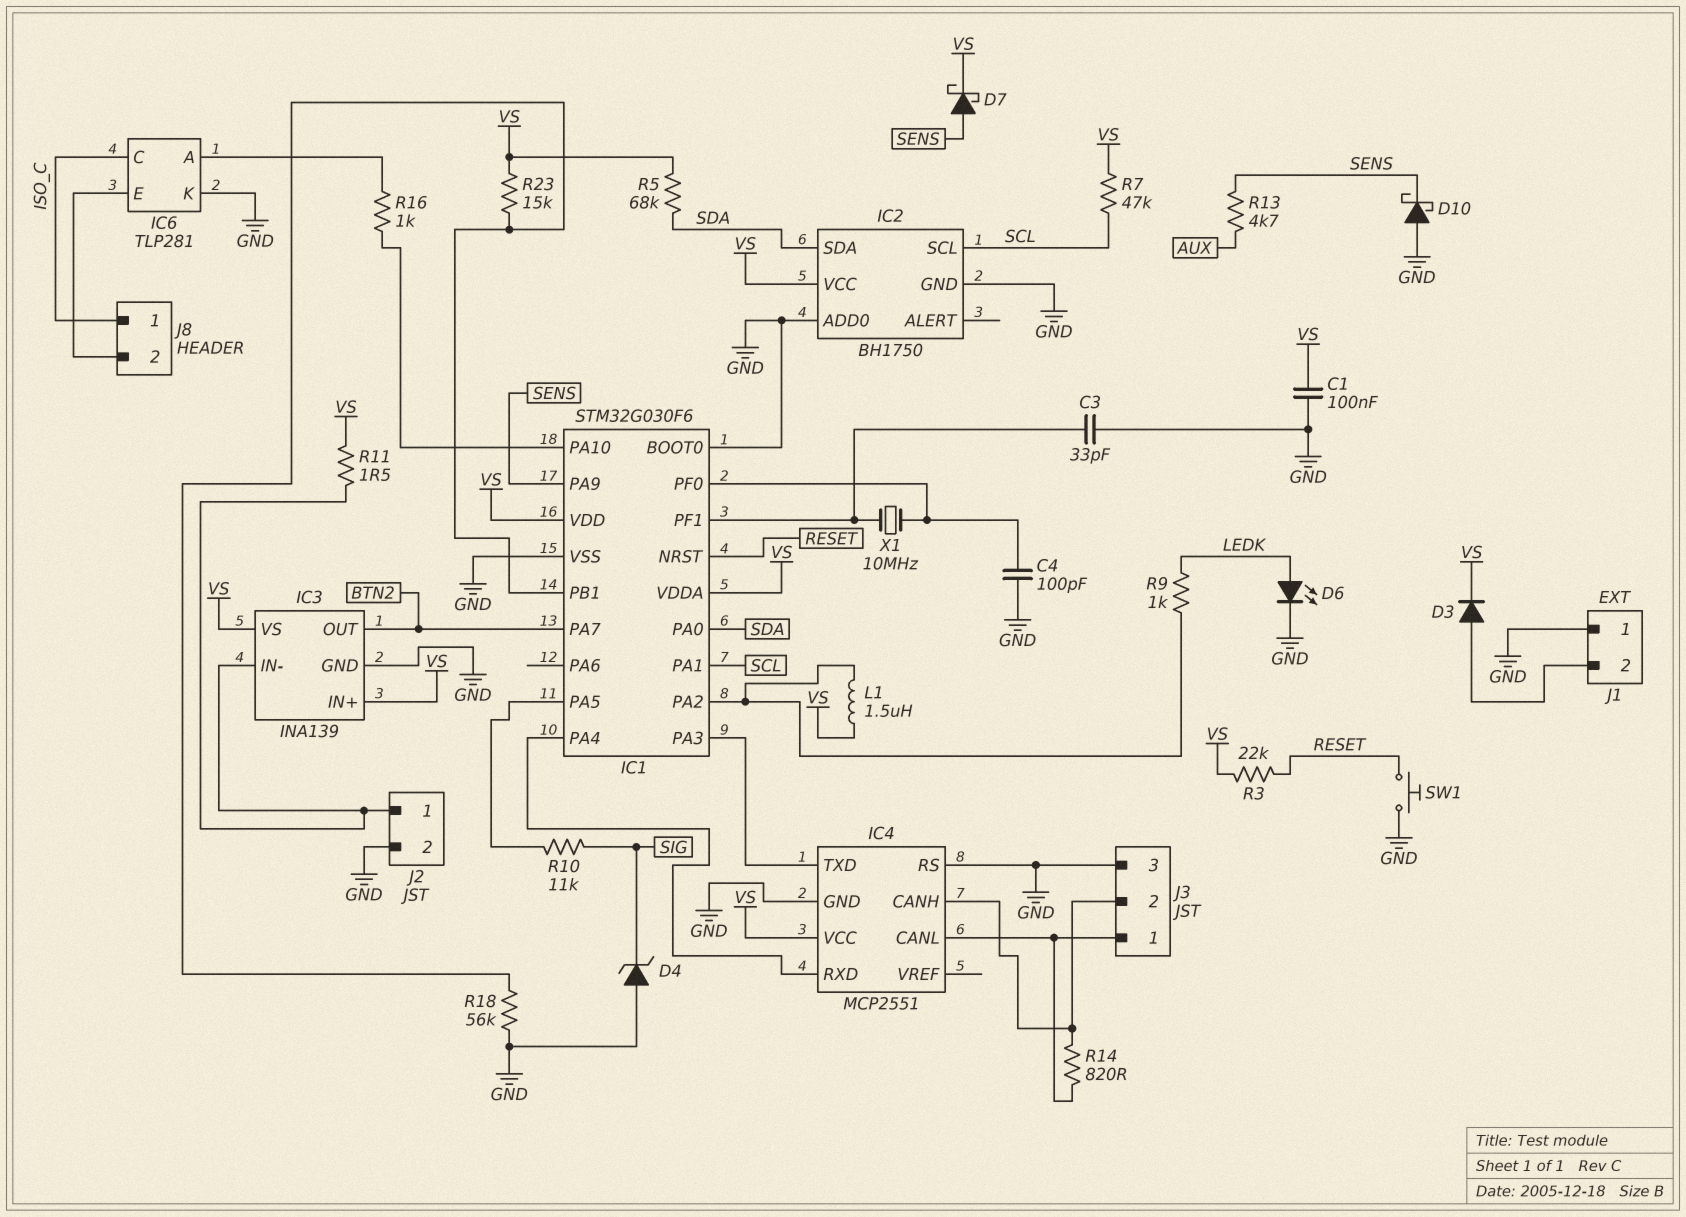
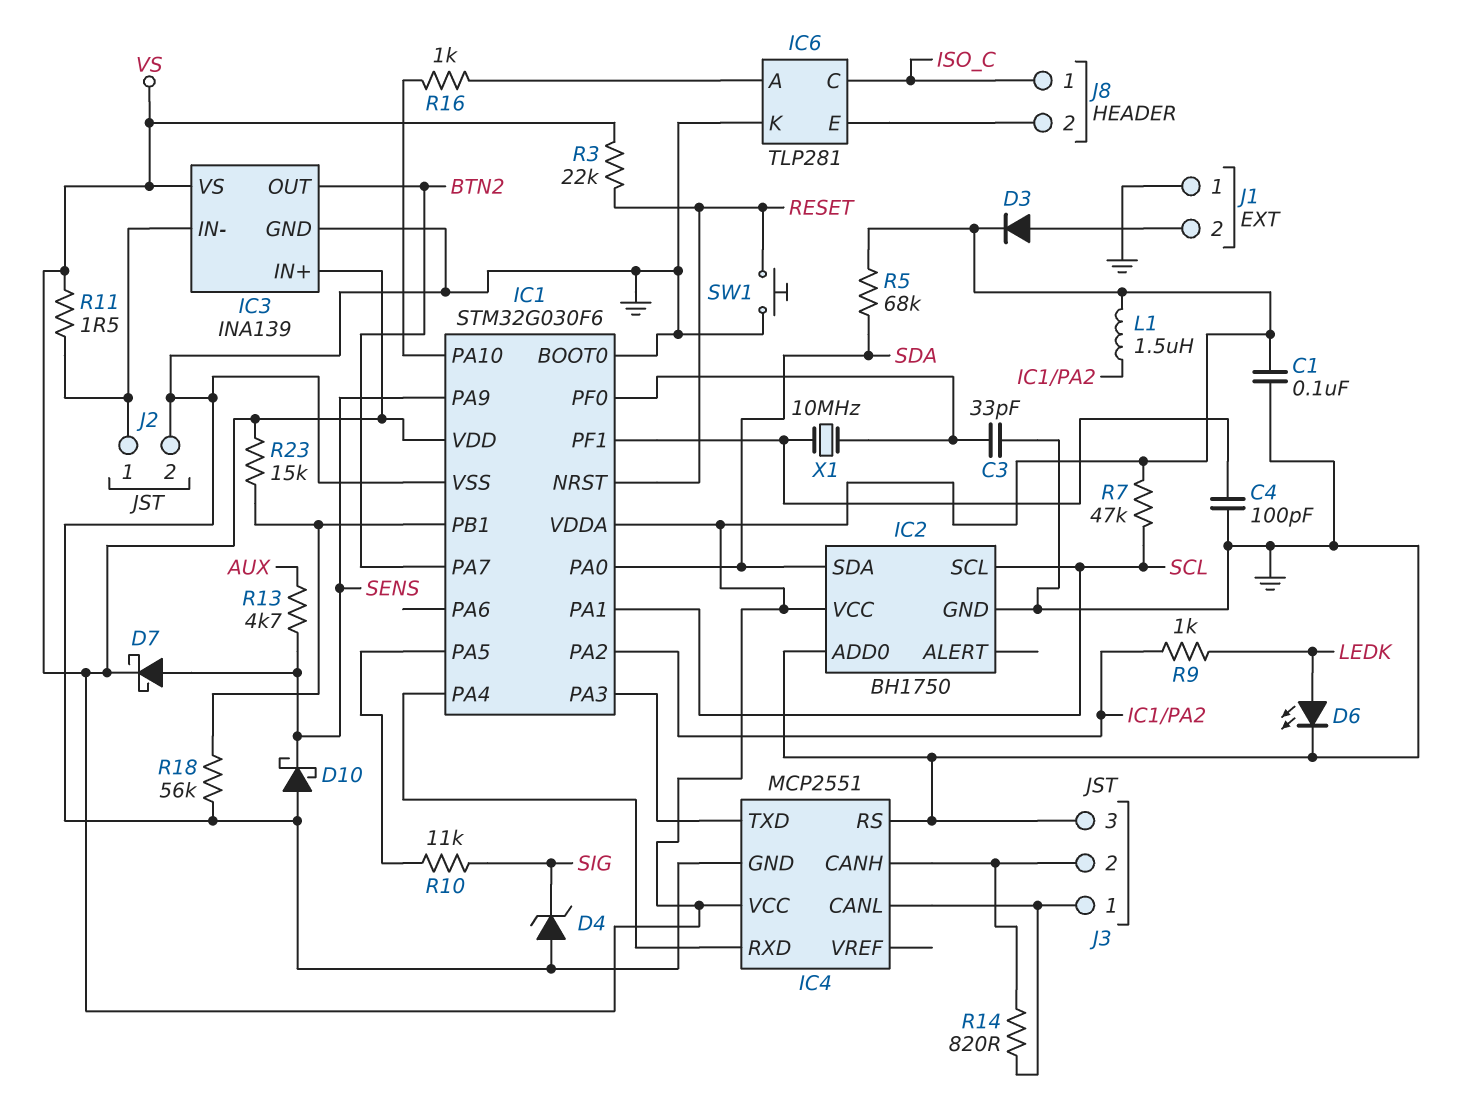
C3: 33pF (GND, IC1/PF1) -> 33pF (GND, IC1/PF0)
C4: 100pF (GND, IC1/PF0) -> 100pF (GND, IC1/PF1)

